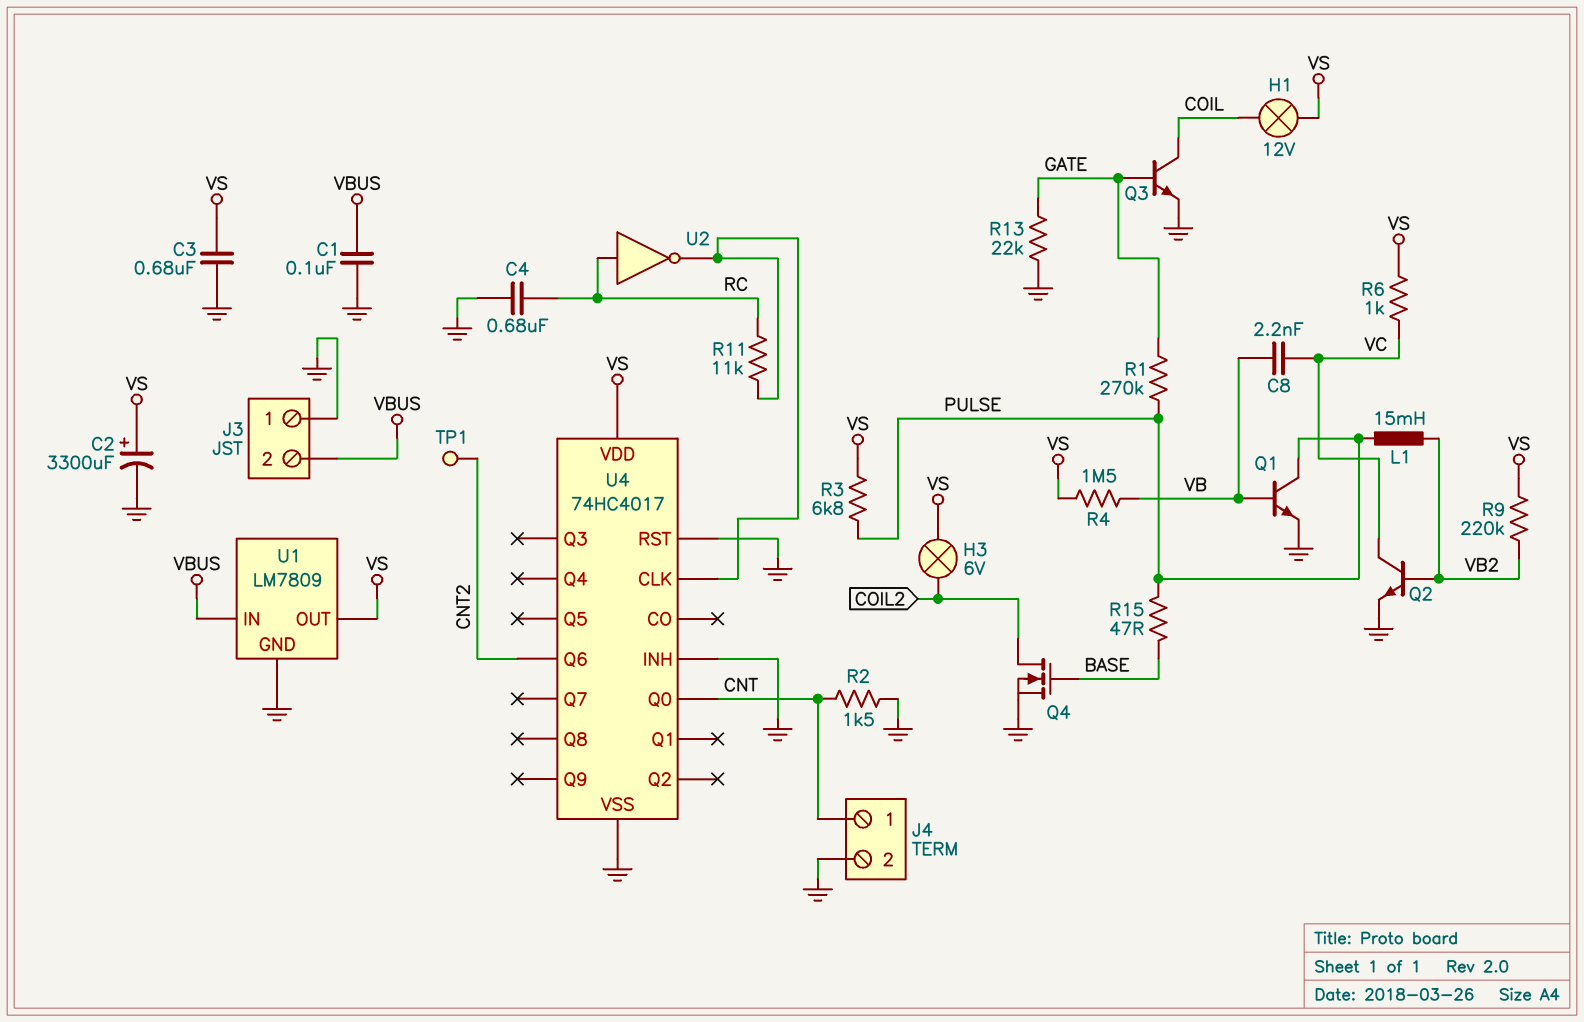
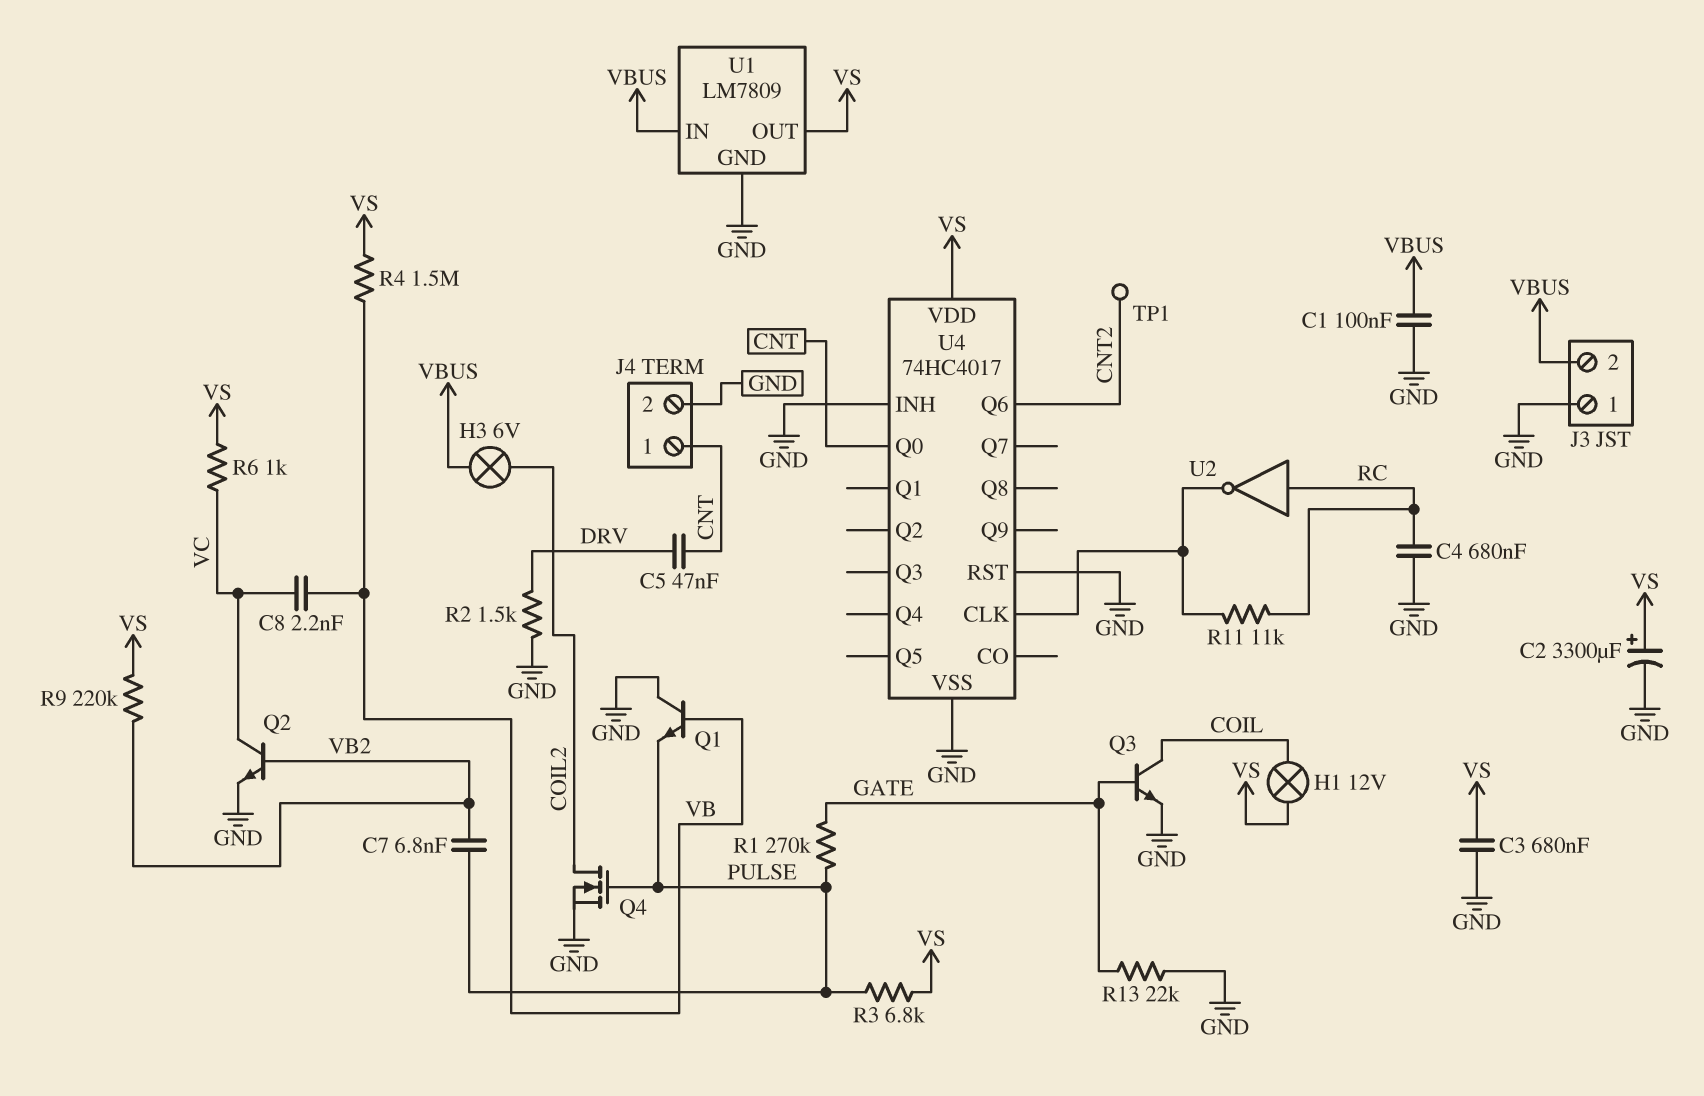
C5: none -> 47nF (CNT, DRV)
C7: none -> 6.8nF (PULSE, VB2)
H3: lamp 6V (COIL2, VS) -> lamp 6V (COIL2, VBUS)
L1: 15mH (PULSE, VB2) -> none
Q1: NPN (B VB, C PULSE, E GND) -> NPN (B VB, C GND, E PULSE)
Q4: NMOS (G BASE, D COIL2, S GND) -> NMOS (G PULSE, D COIL2, S GND)
R2: 1.5k (CNT, GND) -> 1.5k (DRV, GND)
R15: 47 (BASE, PULSE) -> none

